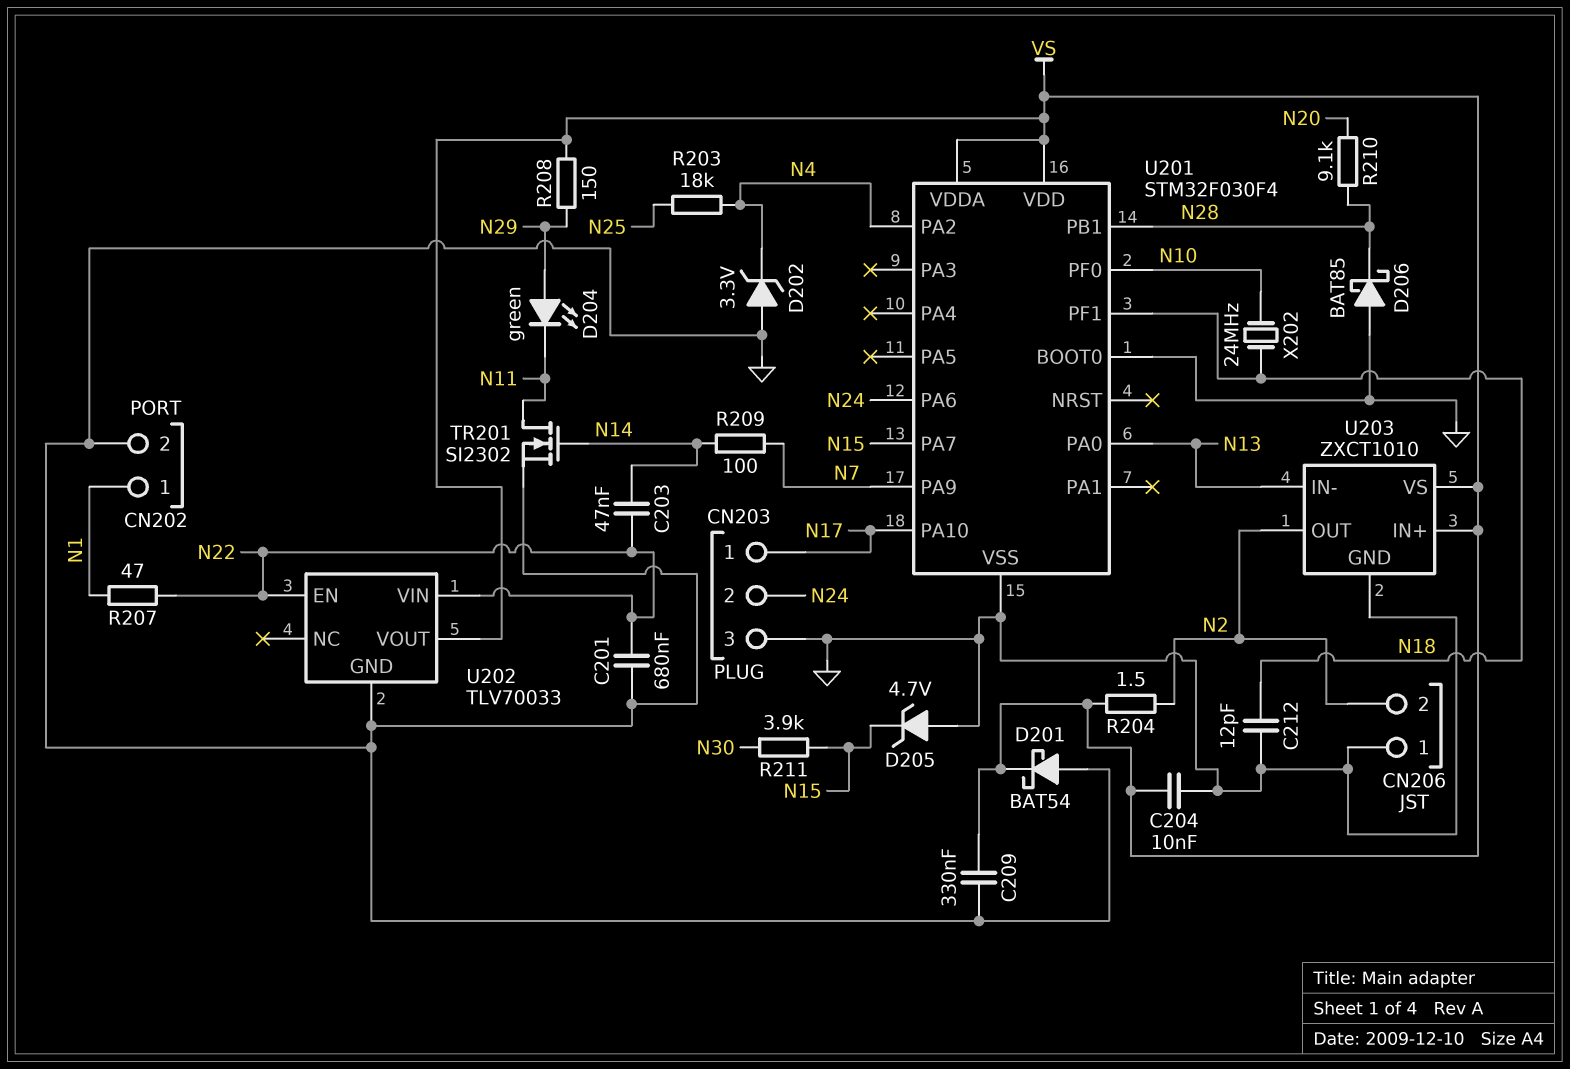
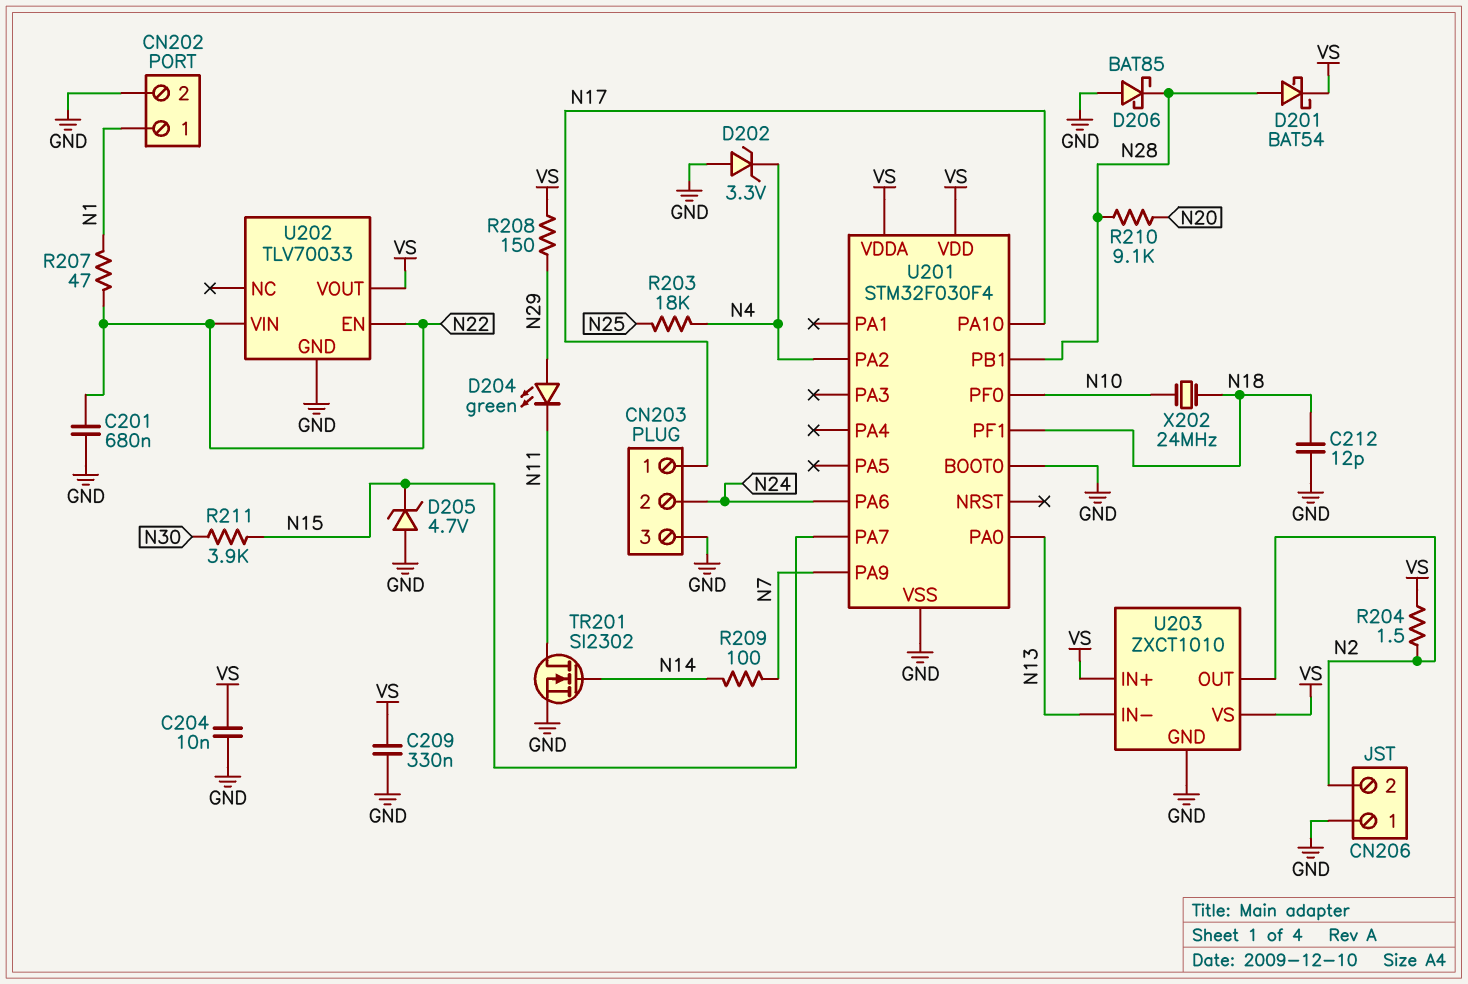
C203: 47nF (N14, N22) -> none
D201: schottky BAT54 (A GND, K VS) -> schottky BAT54 (A N28, K VS)

